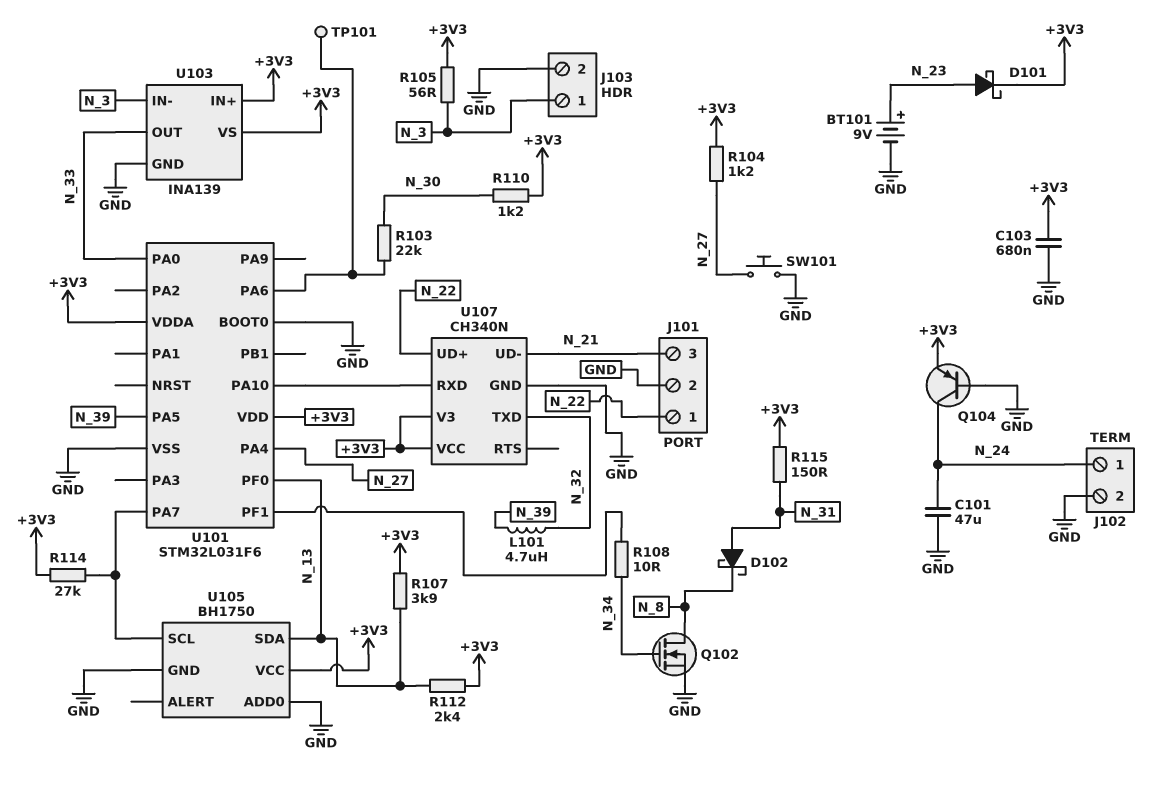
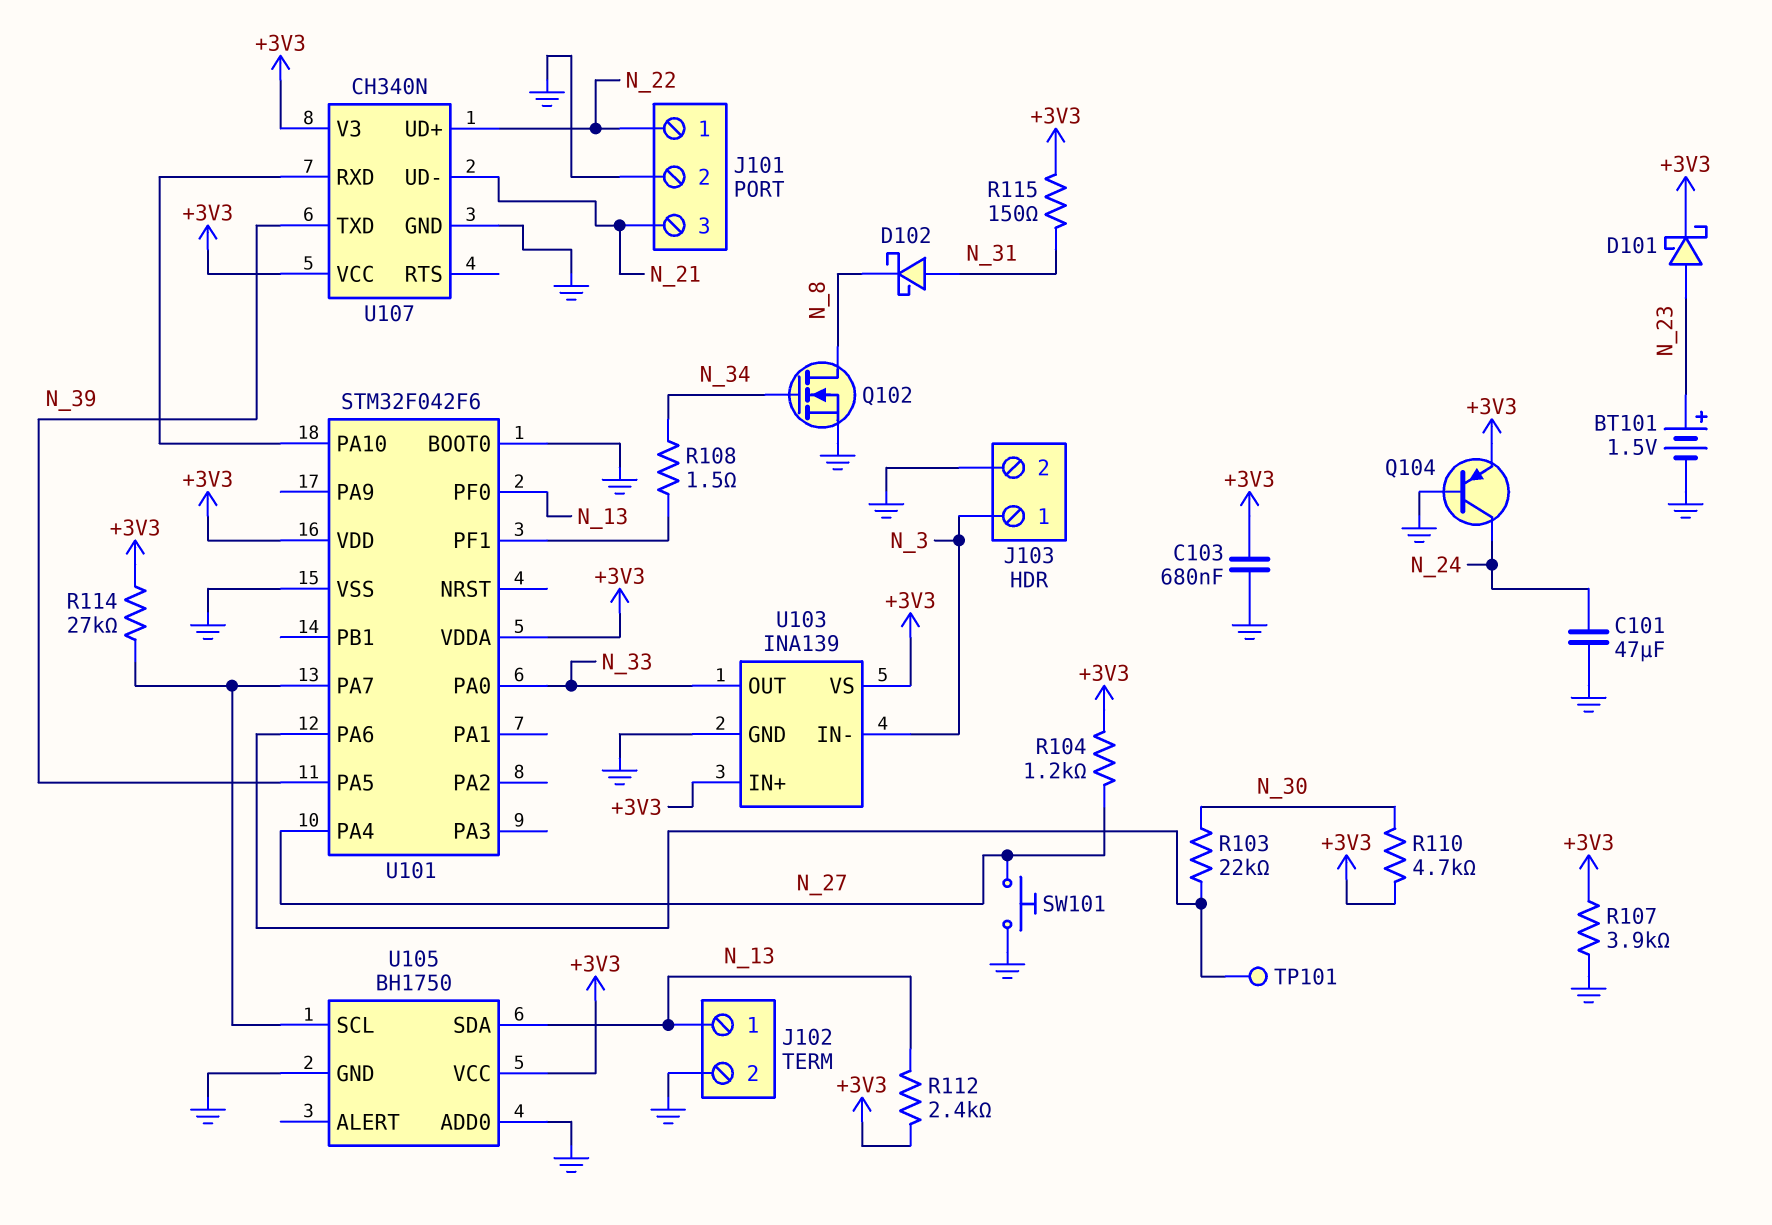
BT101: 9V (plus N_23, minus GND) -> 1.5V (plus N_23, minus GND)
J102 pin 1: N_24 -> N_13
L101: 4.7uH (N_32, N_39) -> none
R105: 56 (+3V3, N_3) -> none
R107: 3.9k (+3V3, N_13) -> 3.9k (+3V3, GND)
R108: 10 (N_34, U101/PF1) -> 1.5 (N_34, U101/PF1)
R110: 1.2k (+3V3, N_30) -> 4.7k (+3V3, N_30)
U101: STM32L031F6 -> STM32F042F6
U107 pin TXD: N_32 -> N_39

